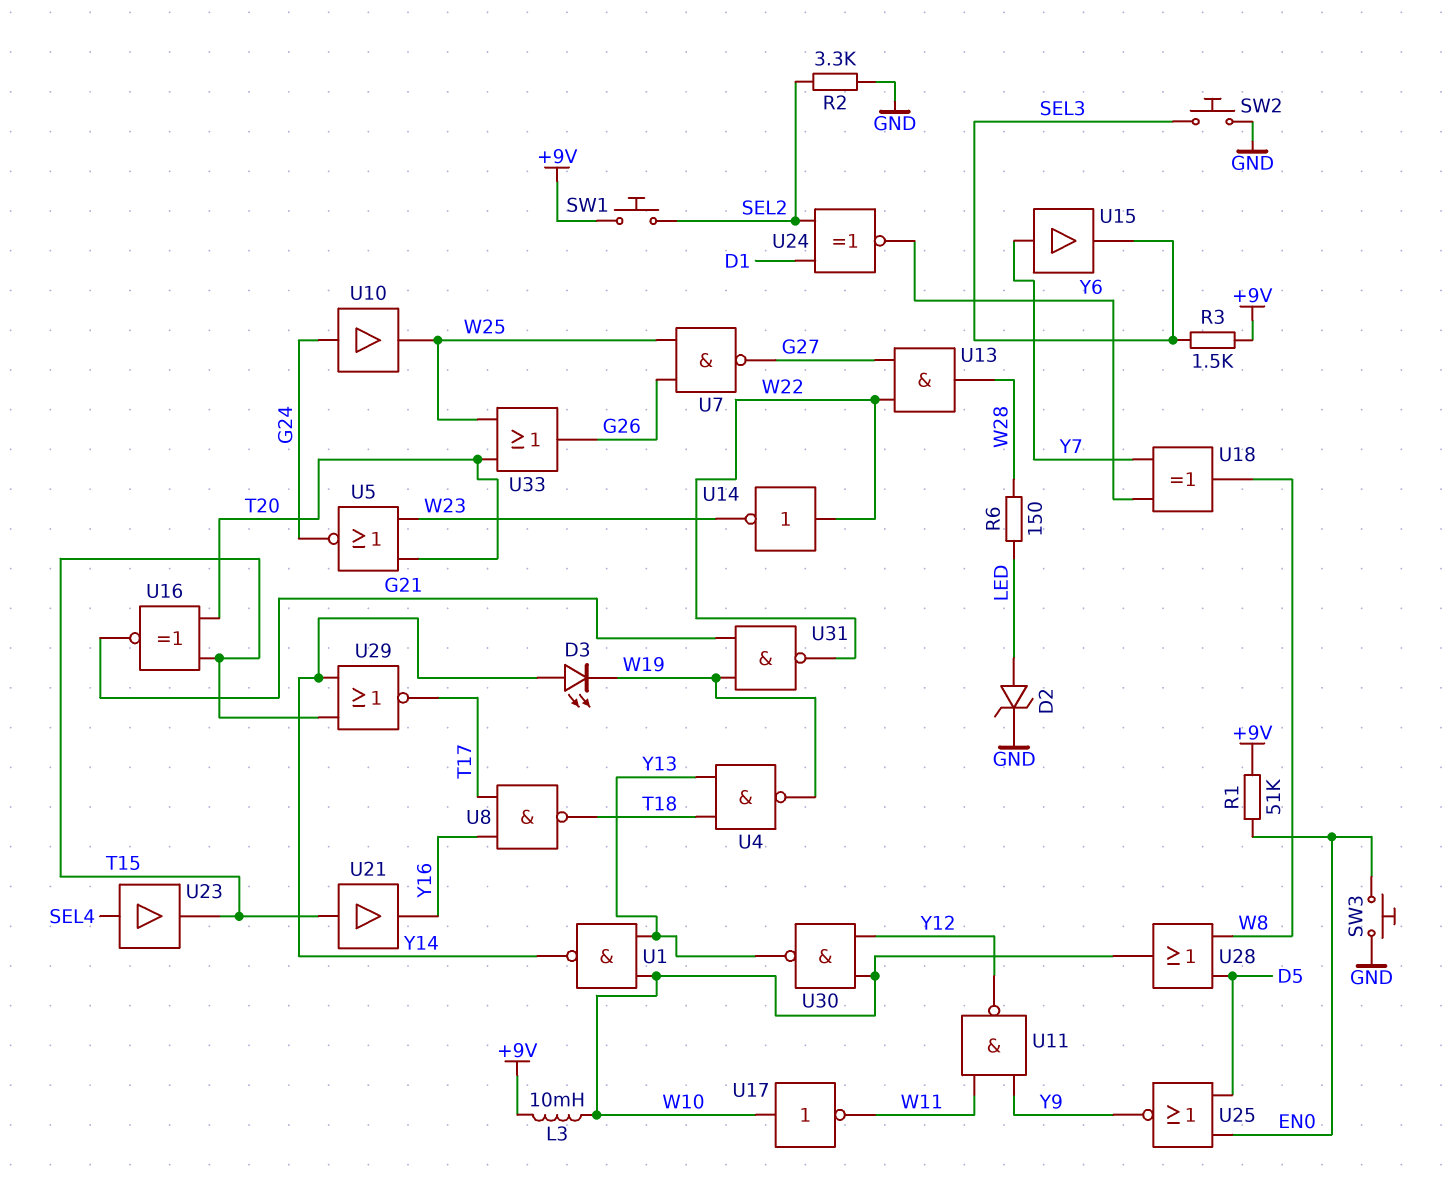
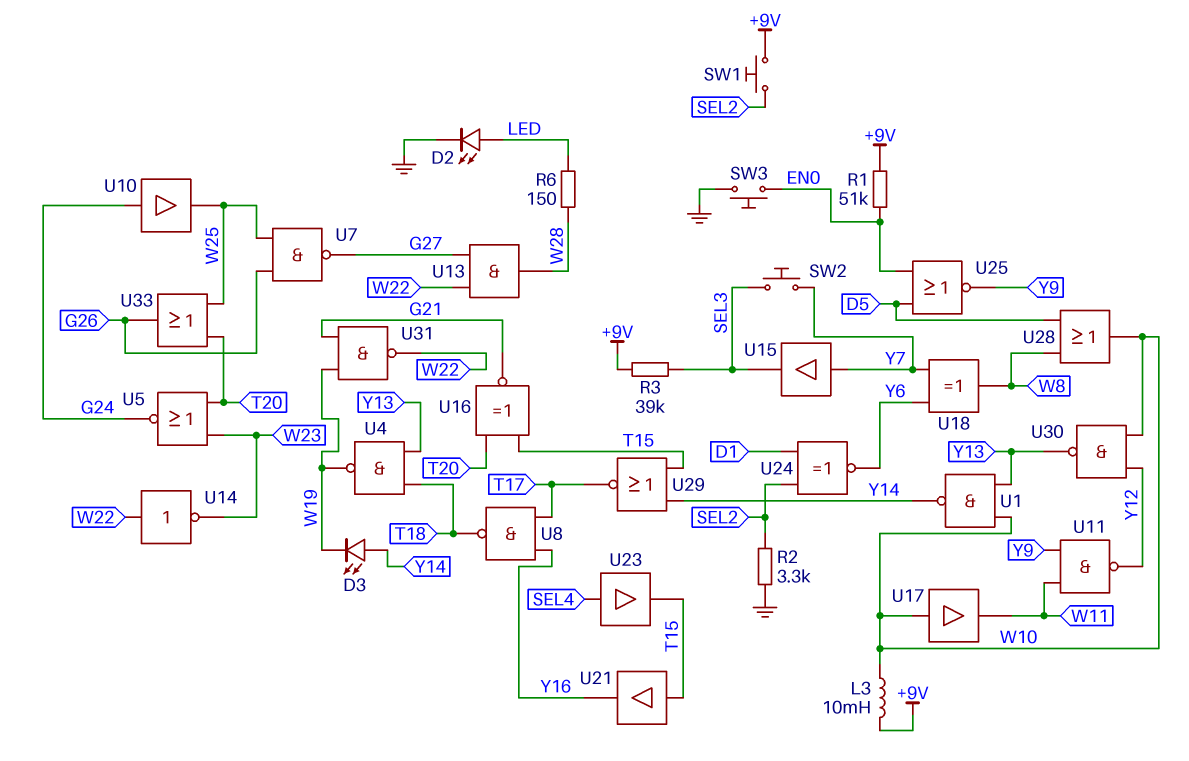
D2: zener (A LED, K GND) -> LED (A LED, K GND)
R3: 1.5k (+9V, SEL3) -> 39k (+9V, SEL3)
SW2: button (GND, SEL3) -> button (SEL3, Y7)
U17: NOT (in W10, out W11) -> buffer (in W10, out W11)

